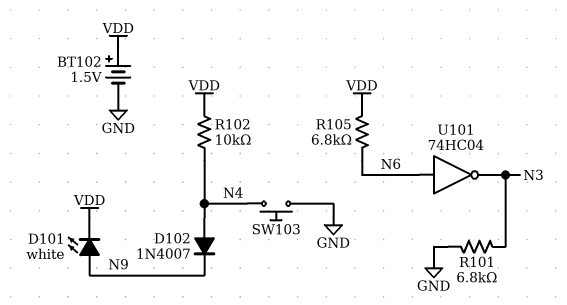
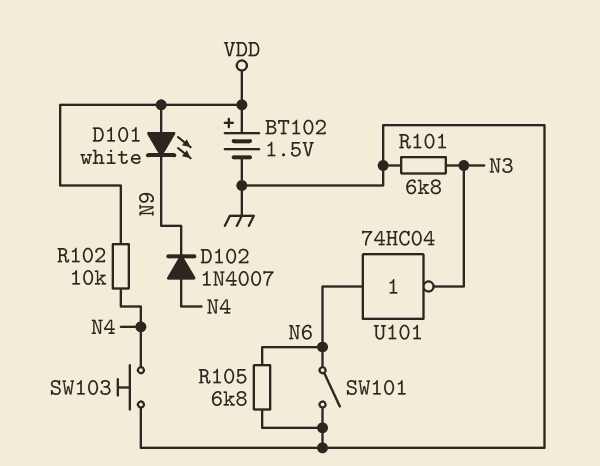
D101: LED white (A N9, K VDD) -> LED white (A VDD, K N9)
R105: 6.8k (N6, VDD) -> 6.8k (GND, N6)
SW101: none -> switch (GND, N6)

